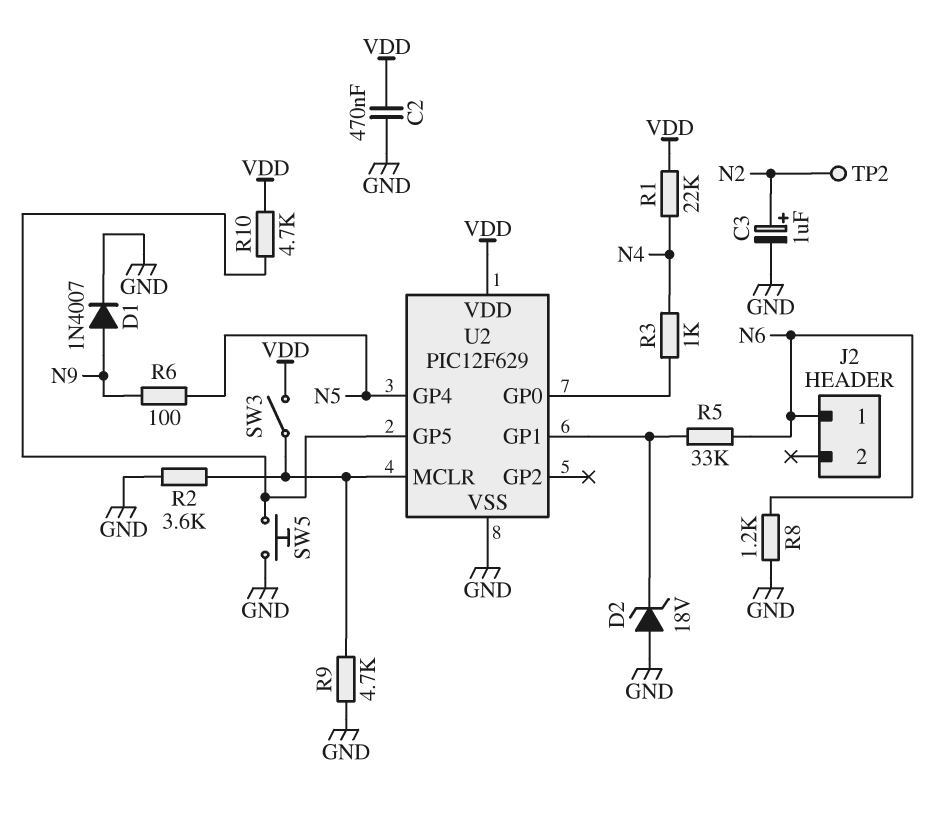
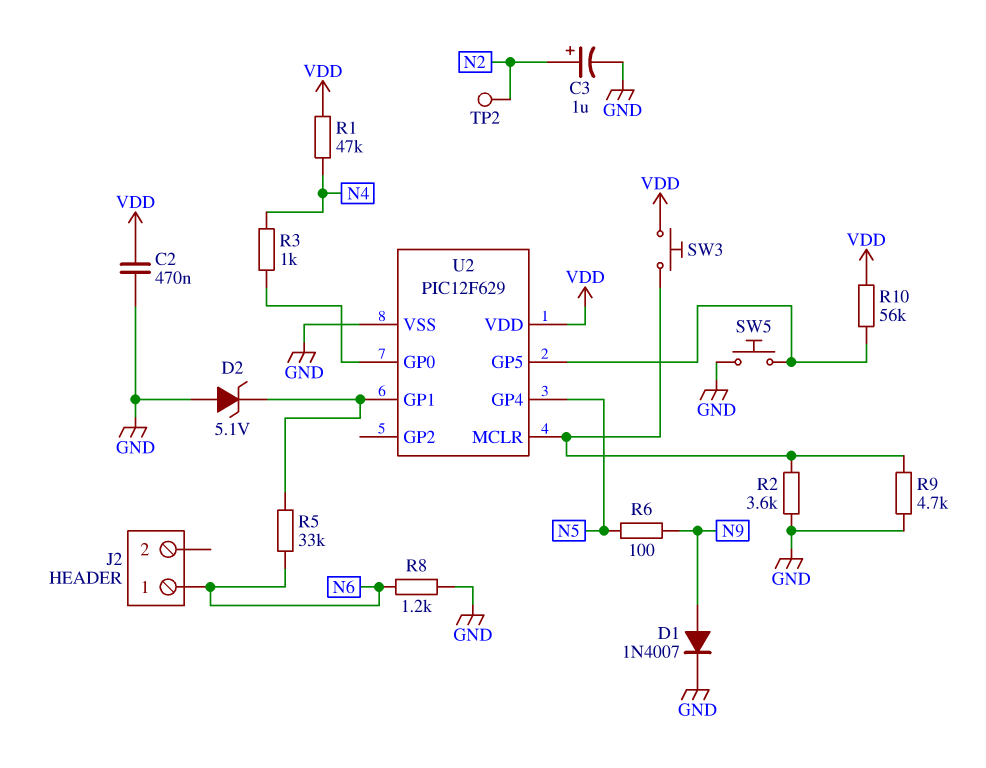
D2: zener 18V (A GND, K U2/GP1) -> zener 5.1V (A GND, K U2/GP1)
R1: 22k (N4, VDD) -> 47k (N4, VDD)
R10: 4.7k (U2/GP5, VDD) -> 56k (U2/GP5, VDD)
SW3: switch (U2/MCLR, VDD) -> button (U2/MCLR, VDD)

